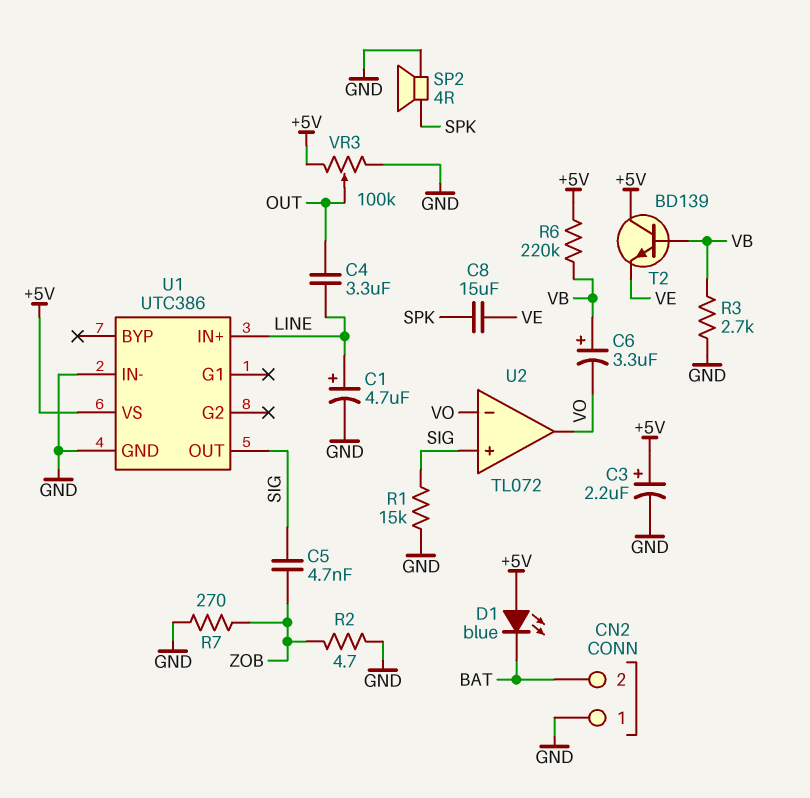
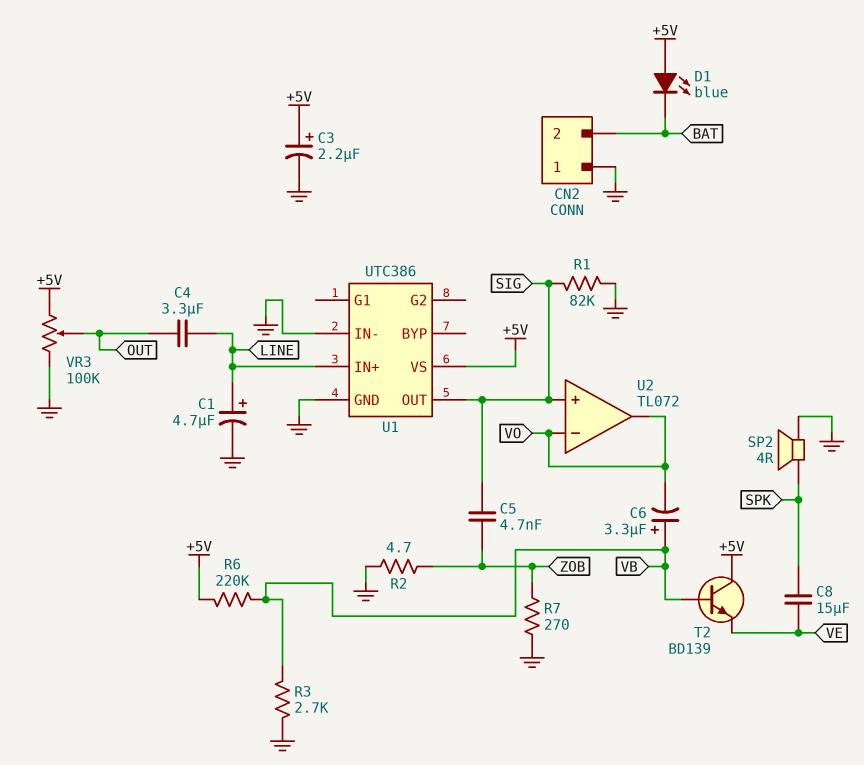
R1: 15k (GND, SIG) -> 82k (GND, SIG)

